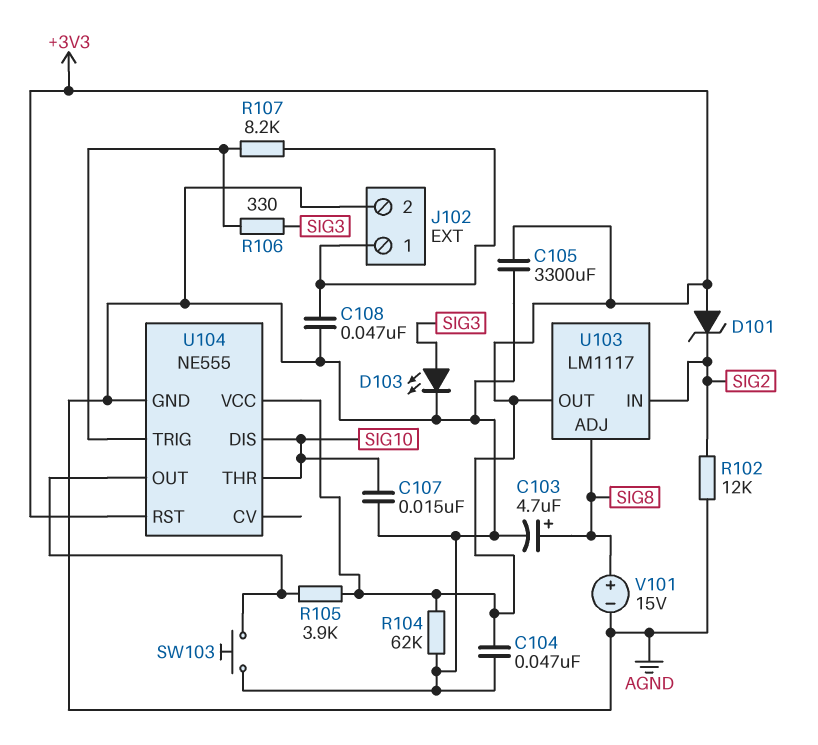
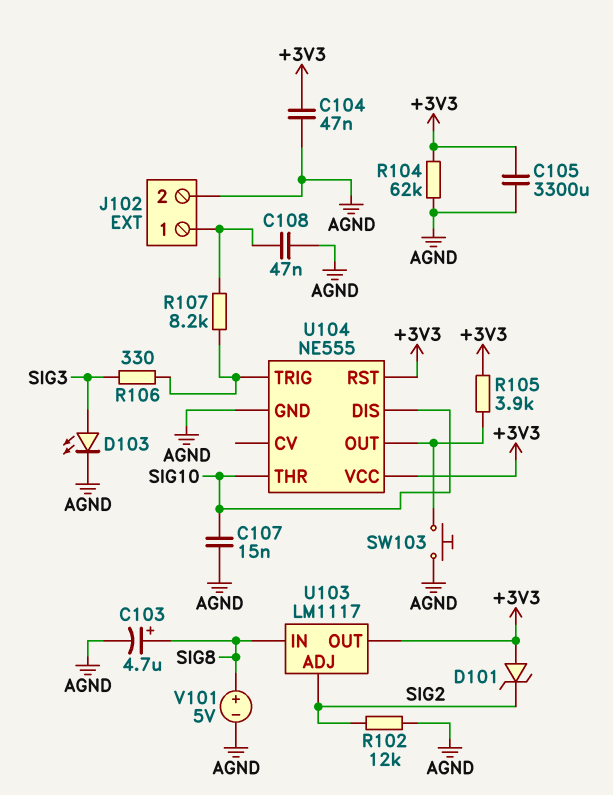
U103 pin ADJ: SIG8 -> SIG2
U103 pin IN: SIG2 -> SIG8
V101: 15V (plus SIG8, minus AGND) -> 5V (plus SIG8, minus AGND)

